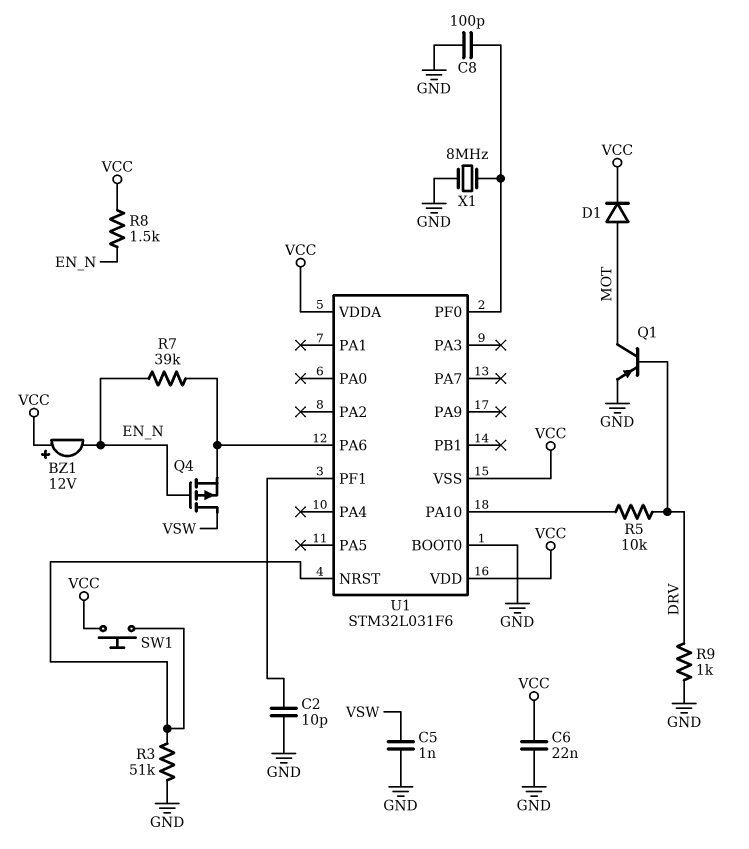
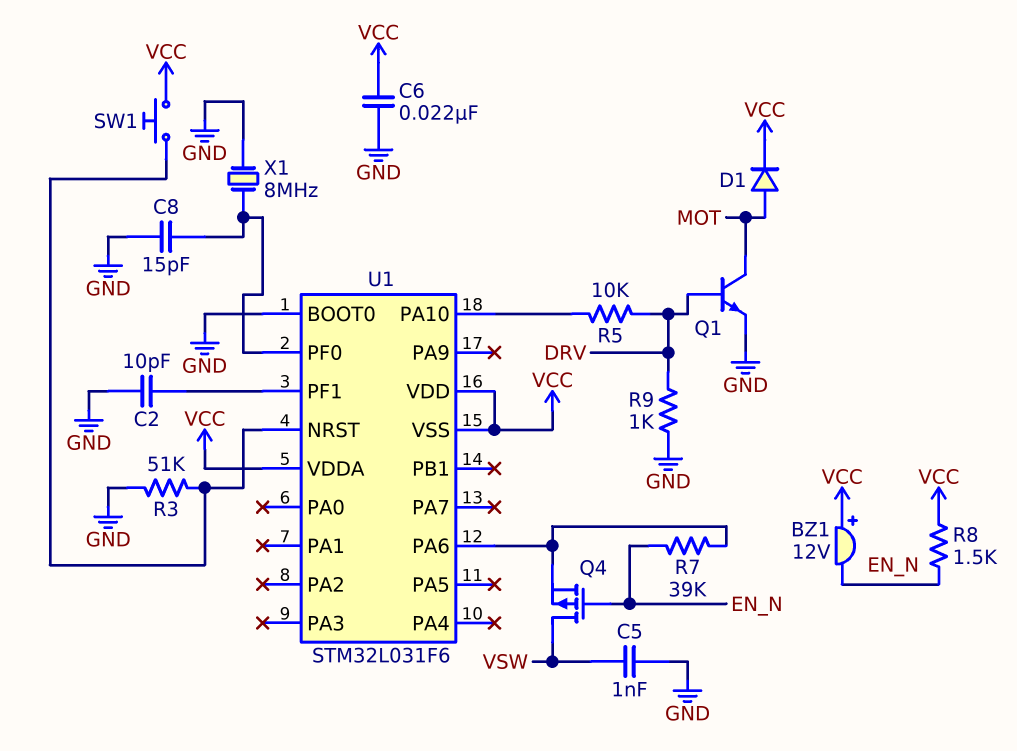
C8: 100pF (GND, U1/PF0) -> 15pF (GND, U1/PF0)
Q1: PNP (B DRV, C MOT, E GND) -> NPN (B DRV, C MOT, E GND)

